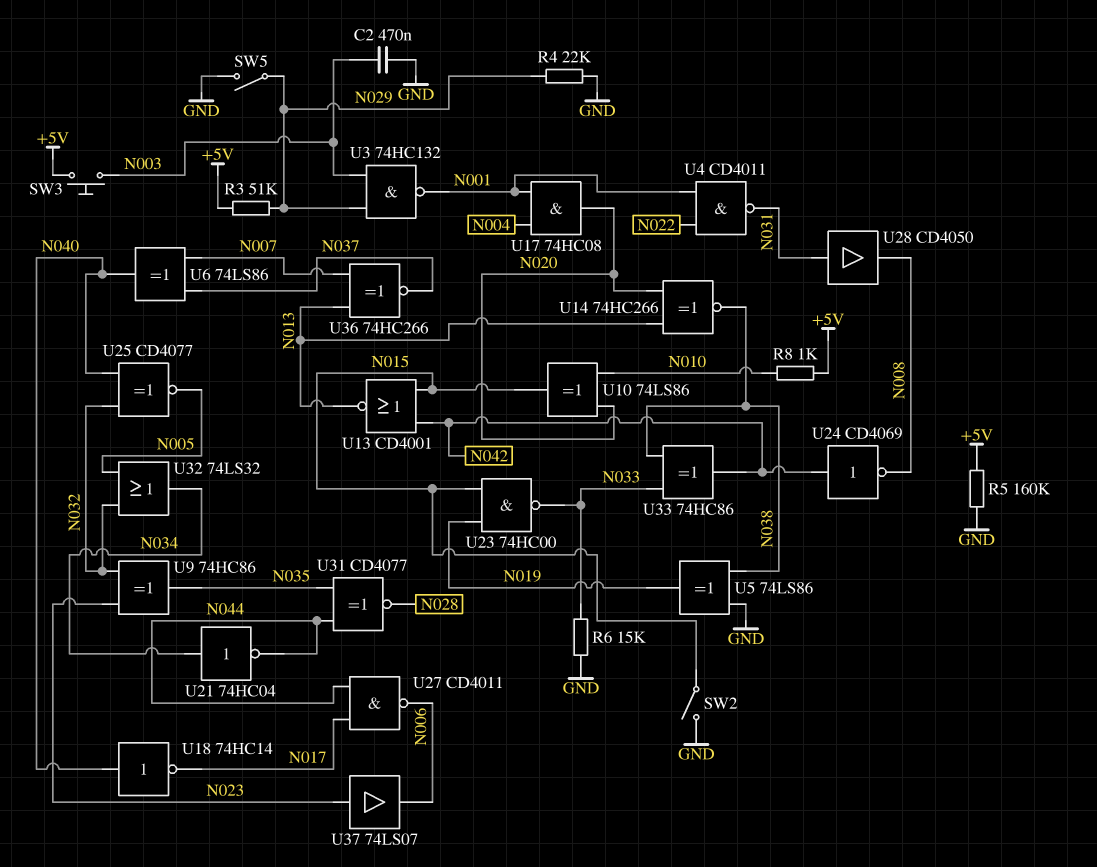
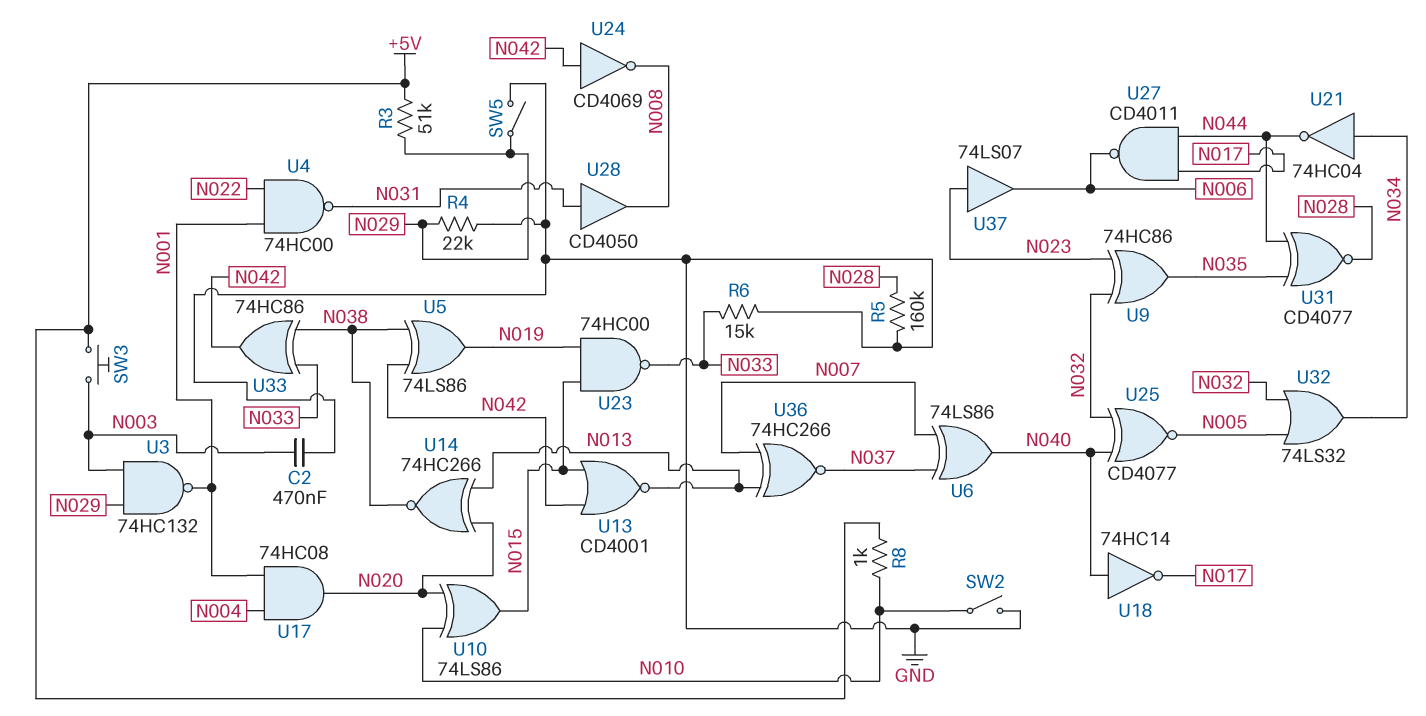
R5: 160k (+5V, GND) -> 160k (GND, N028)
SW2: switch (GND, N015) -> switch (GND, N010)
U4: NAND CD4011 (in N001, in N022, out N031) -> NAND 74HC00 (in N001, in N022, out N031)
U5: XOR 74LS86 (in GND, in N038, out N019) -> XOR 74LS86 (in N038, in N042, out N019)

